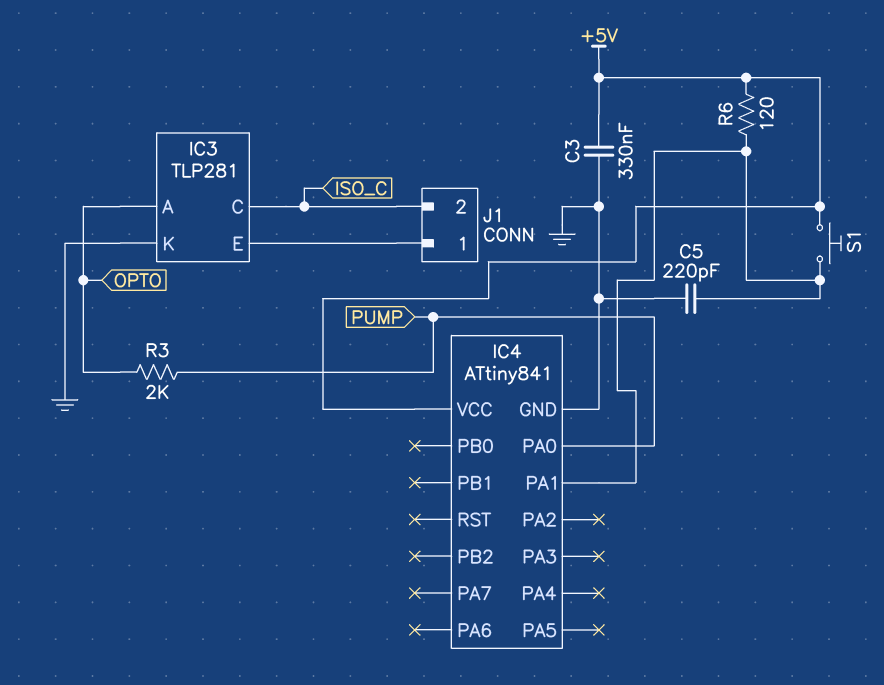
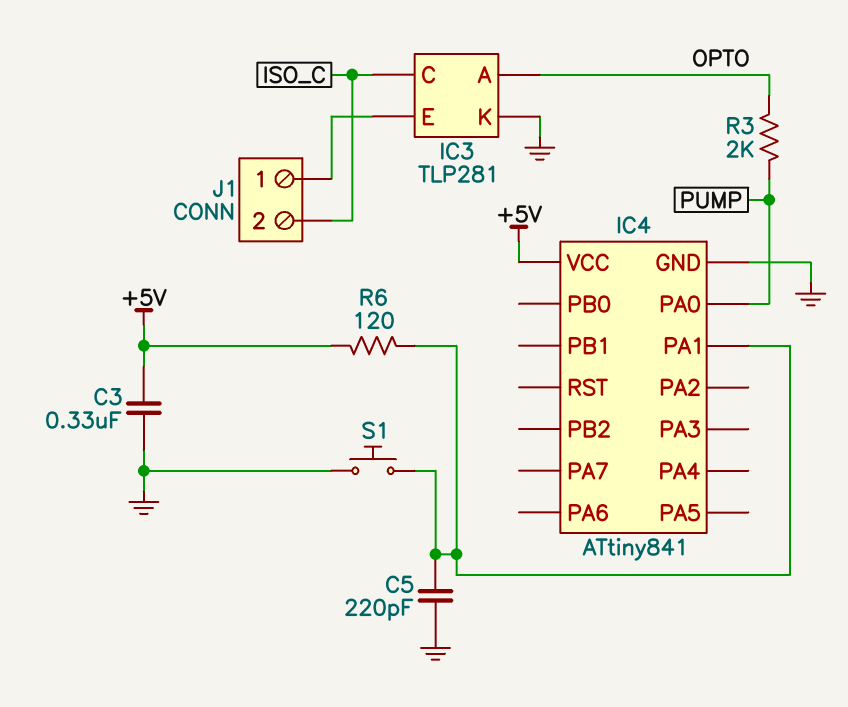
S1: button (+5V, IC4/PA1) -> button (GND, IC4/PA1)

